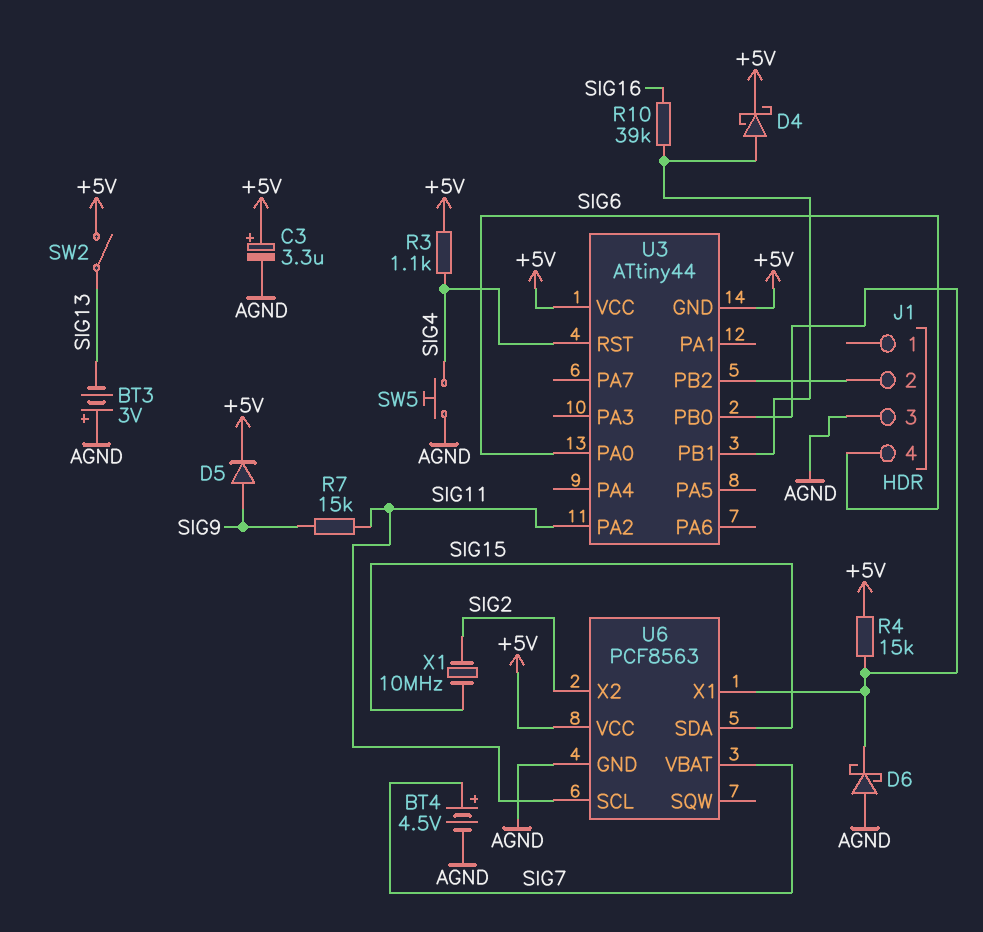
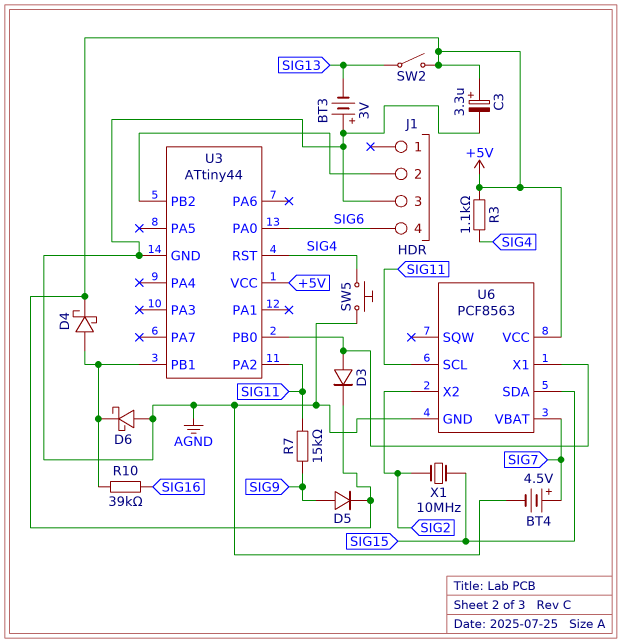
D3: none -> diode (A U3/PB0, K +5V)
D6: schottky (A AGND, K U3/PB0) -> schottky (A AGND, K U3/PB1)
R4: 15k (+5V, U3/PB0) -> none
U3 pin GND: +5V -> AGND

